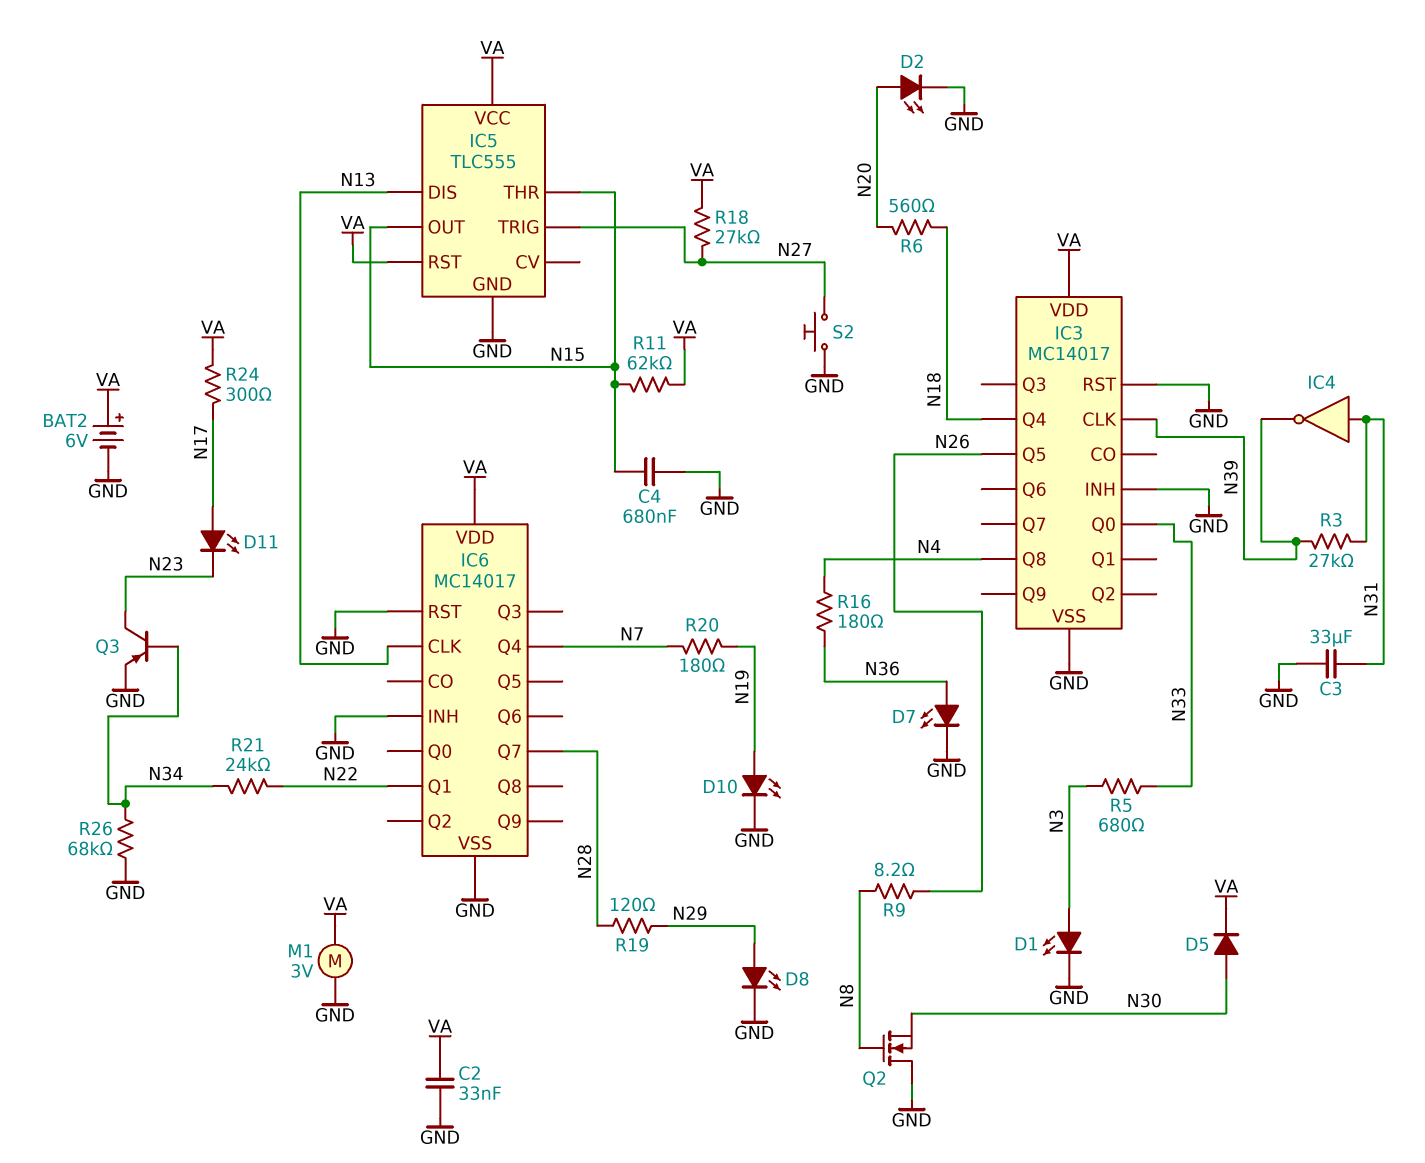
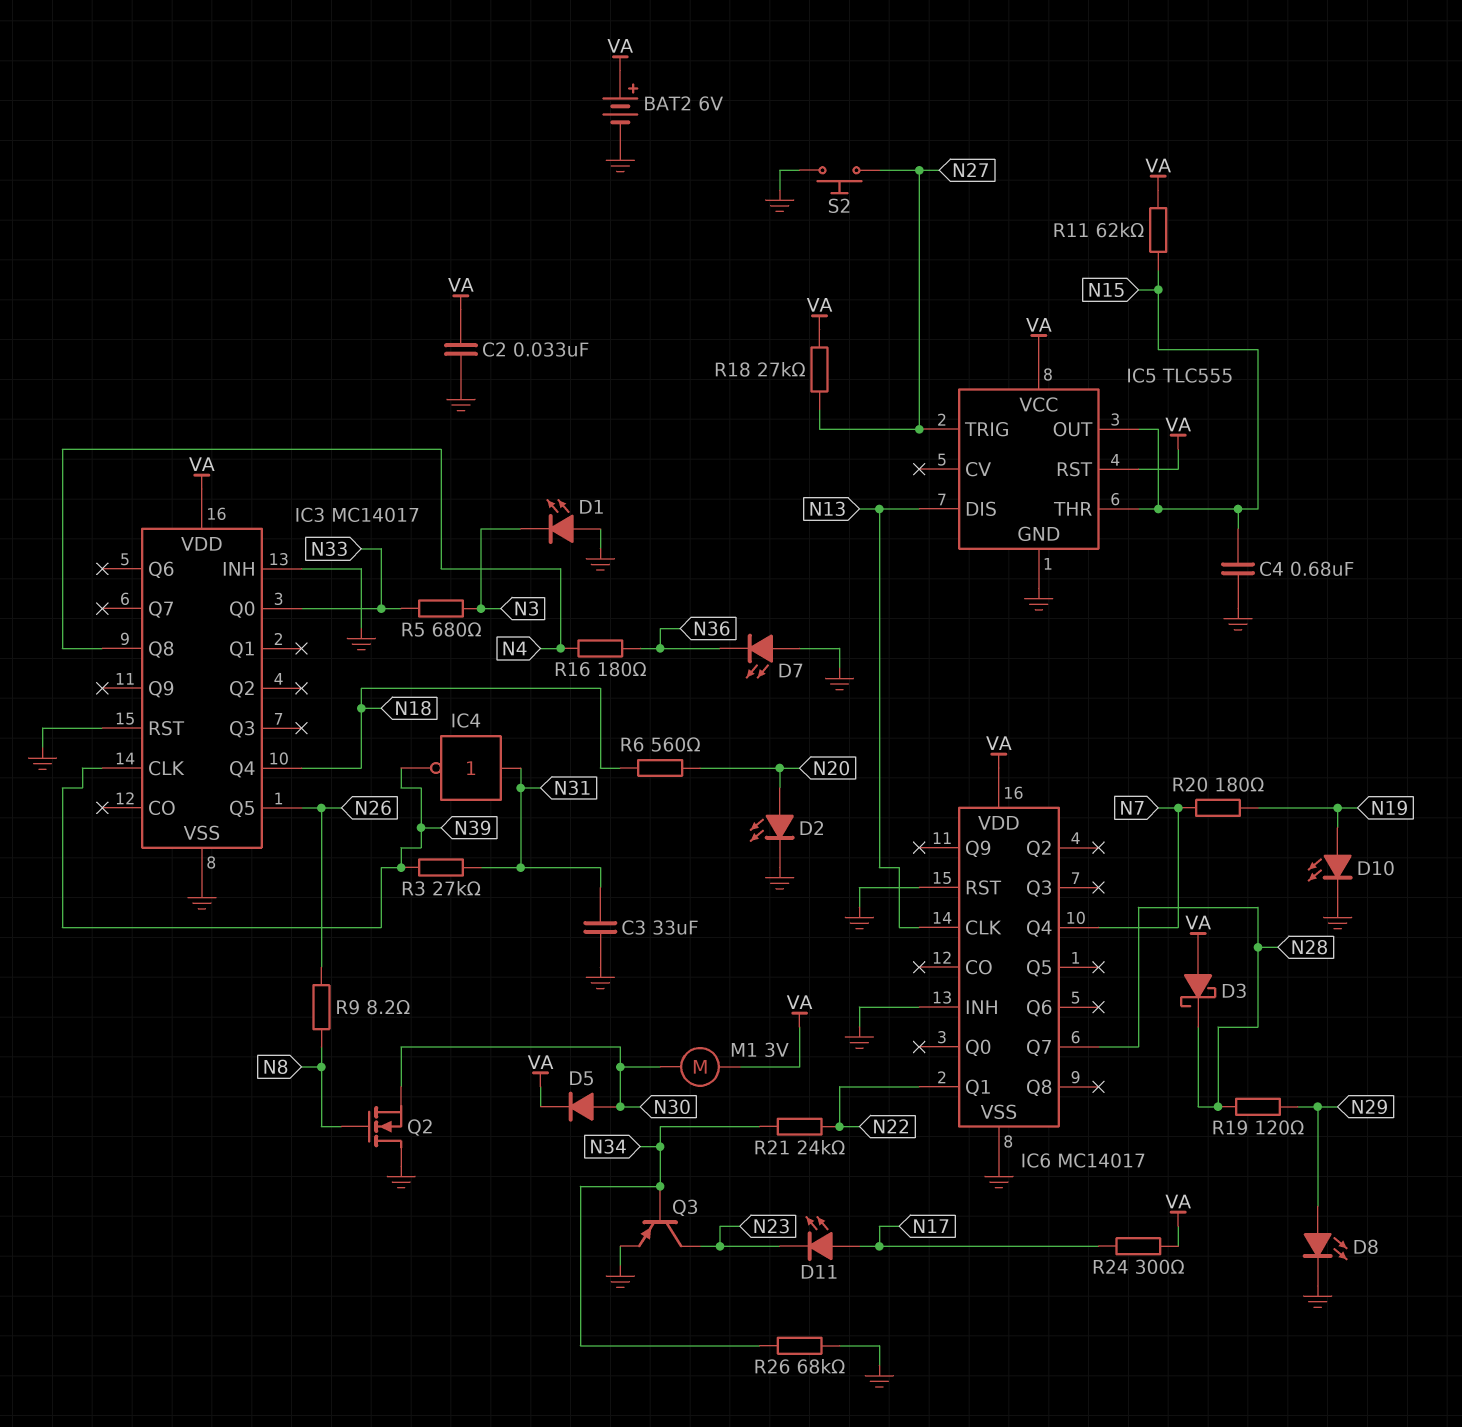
D1: LED (A N3, K GND) -> LED (A GND, K N3)
D3: none -> schottky (A VA, K N28)
D7: LED (A N36, K GND) -> LED (A GND, K N36)
M1: motor 3V (GND, VA) -> motor 3V (N30, VA)

